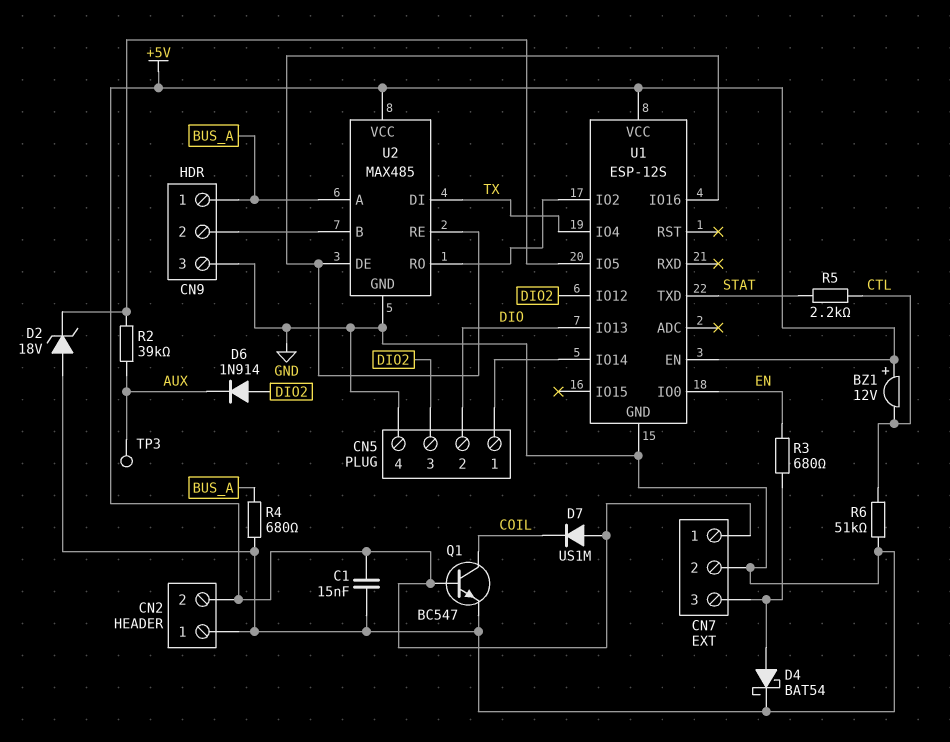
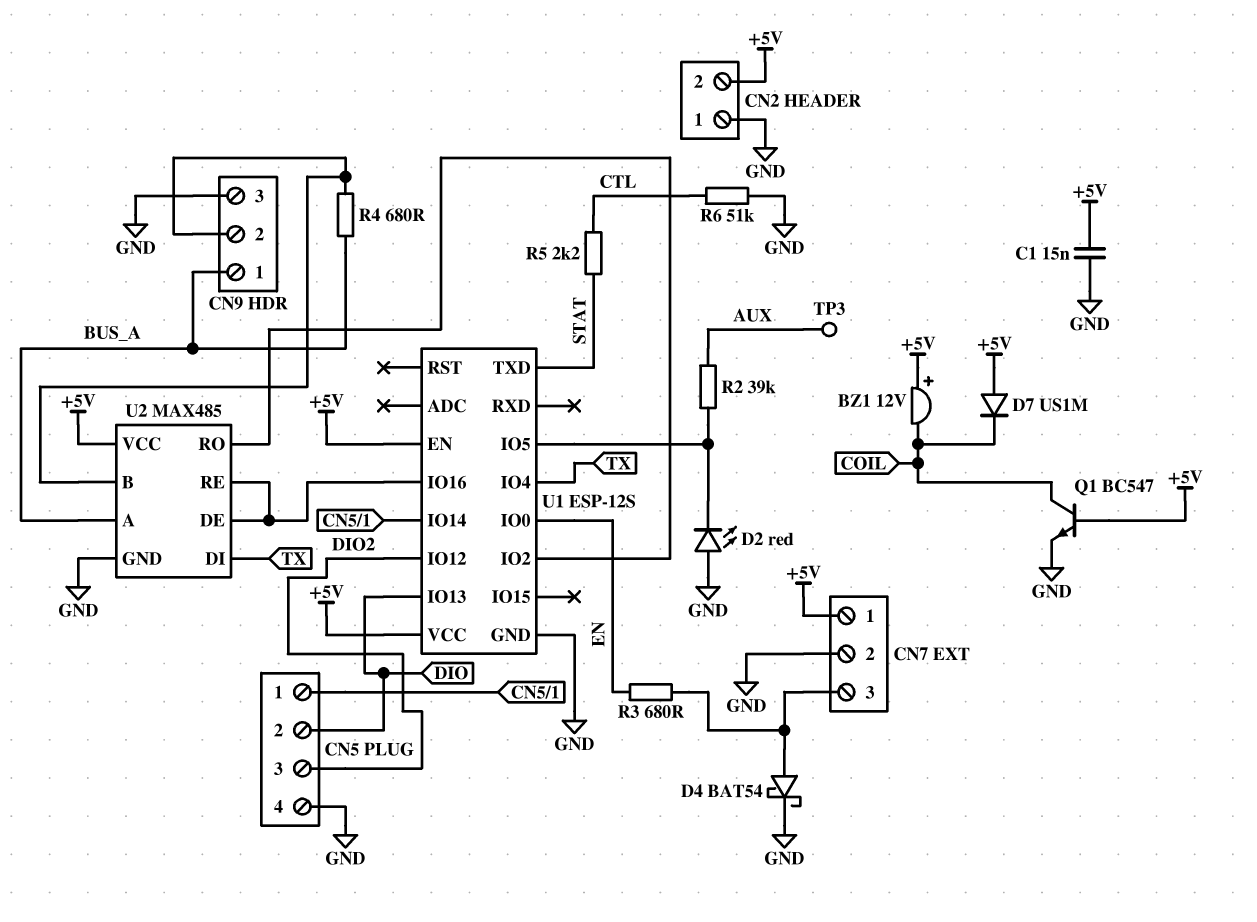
BZ1: buzzer 12V (plus +5V, minus CTL) -> buzzer 12V (plus +5V, minus COIL)
D2: zener 18V (A GND, K U1/IO5) -> LED red (A GND, K U1/IO5)
D6: diode 1N914 (A DIO2, K AUX) -> none
R4: 680 (BUS_A, GND) -> 680 (BUS_A, CN9/2)

